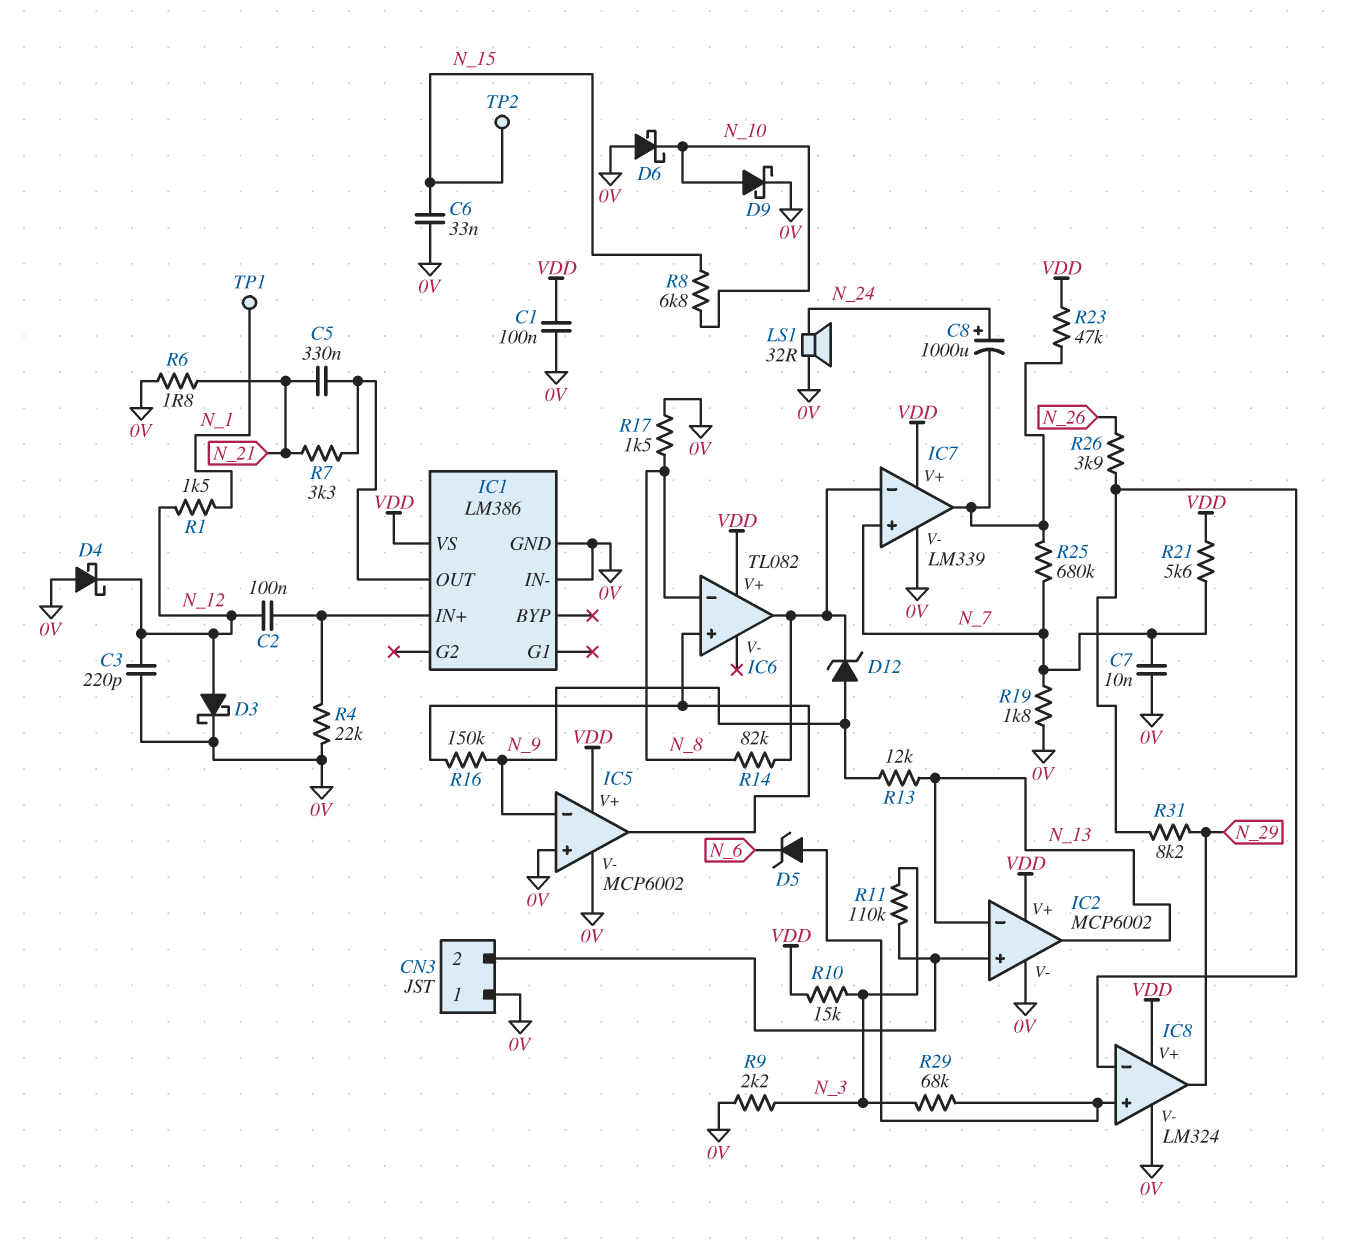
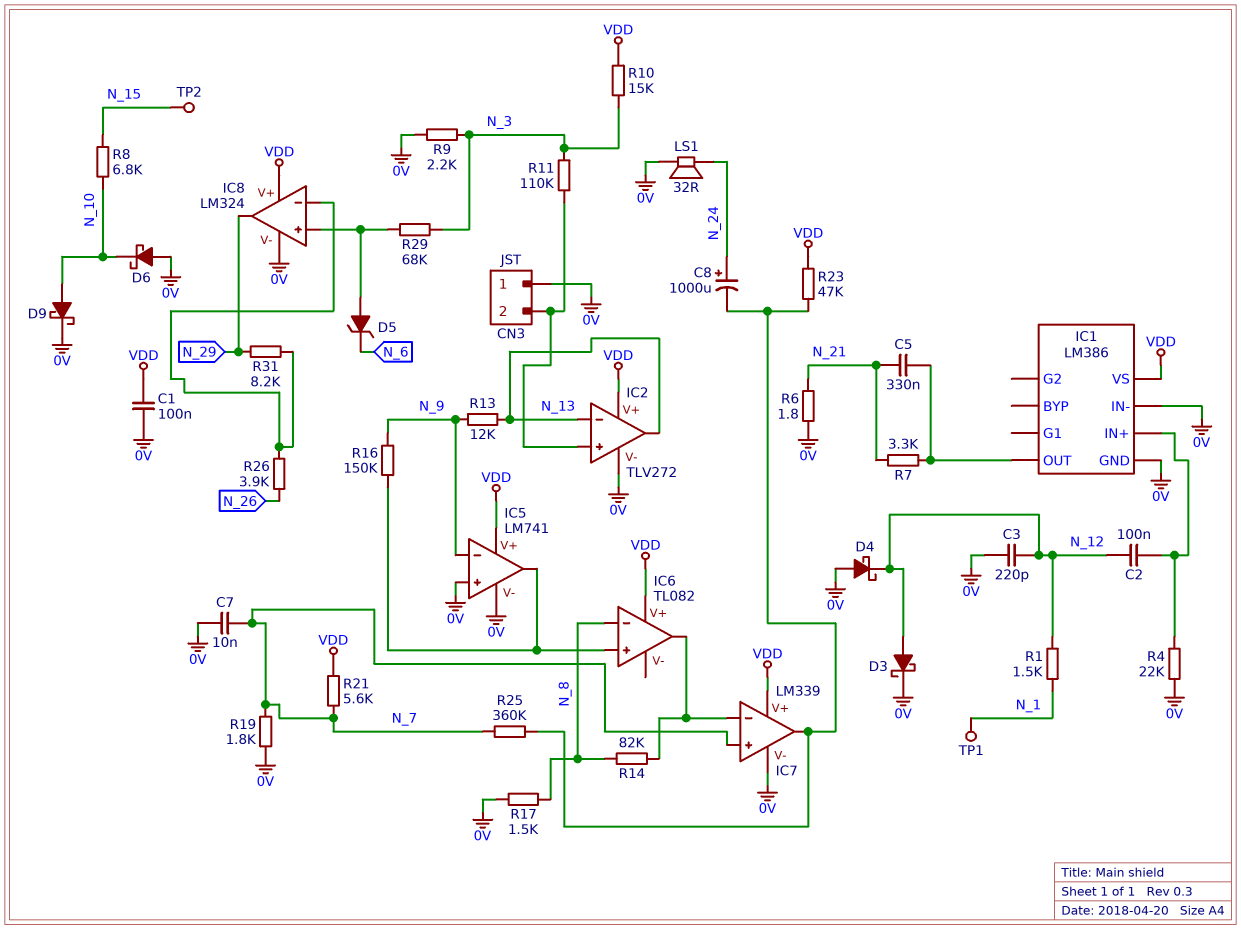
C6: 33nF (0V, N_15) -> none
D12: zener (A N_9, K IC6/out) -> none
IC2: MCP6002 -> TLV272
IC5: MCP6002 -> LM741
R25: 680k (IC7/out, N_7) -> 360k (IC7/out, N_7)

